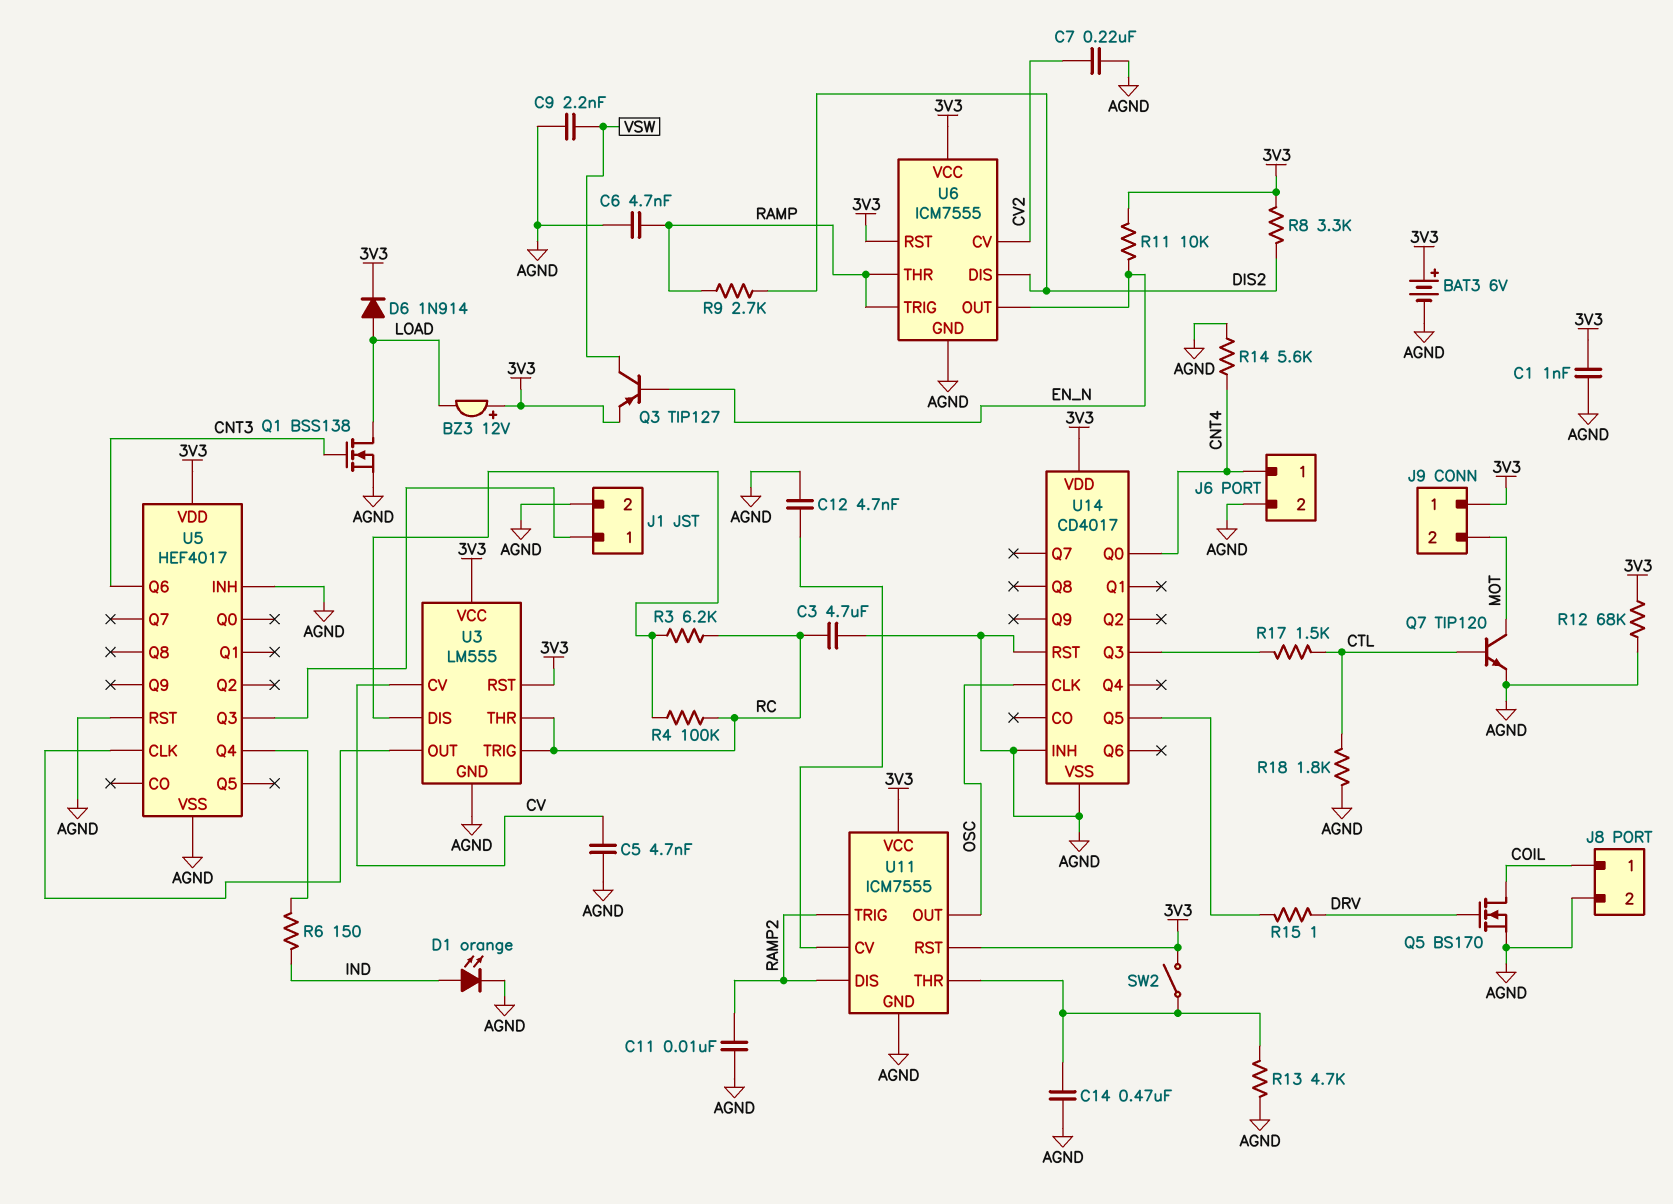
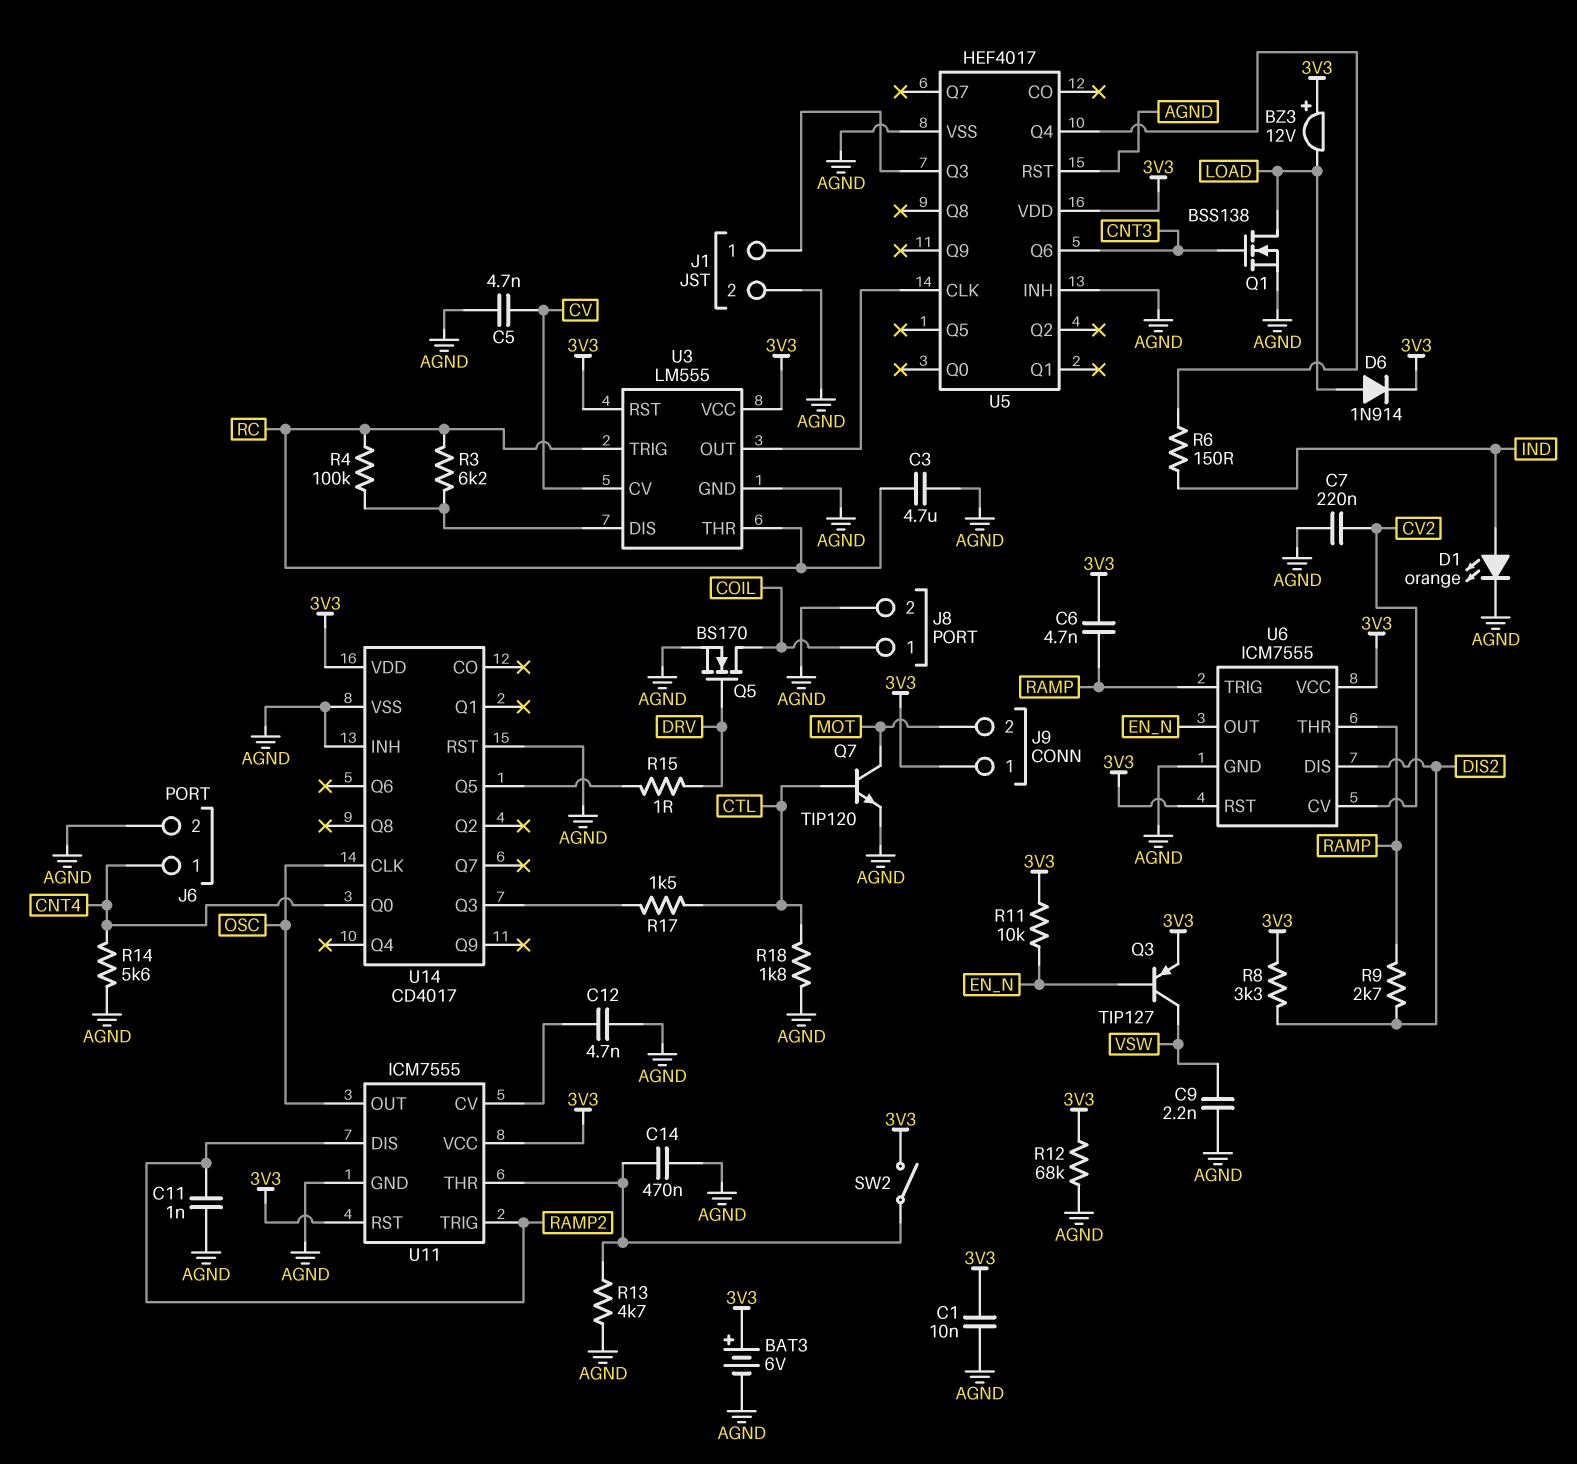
C1: 1nF (3V3, AGND) -> 10nF (3V3, AGND)
C6: 4.7nF (AGND, RAMP) -> 4.7nF (3V3, RAMP)
C11: 10nF (AGND, RAMP2) -> 1nF (AGND, RAMP2)

